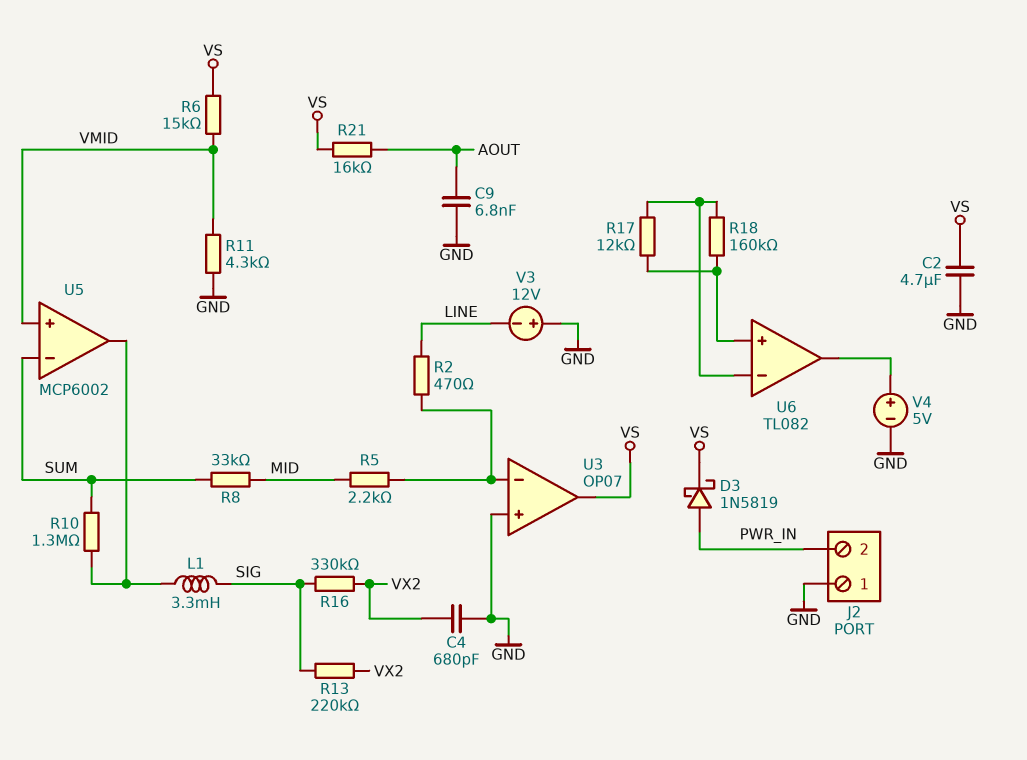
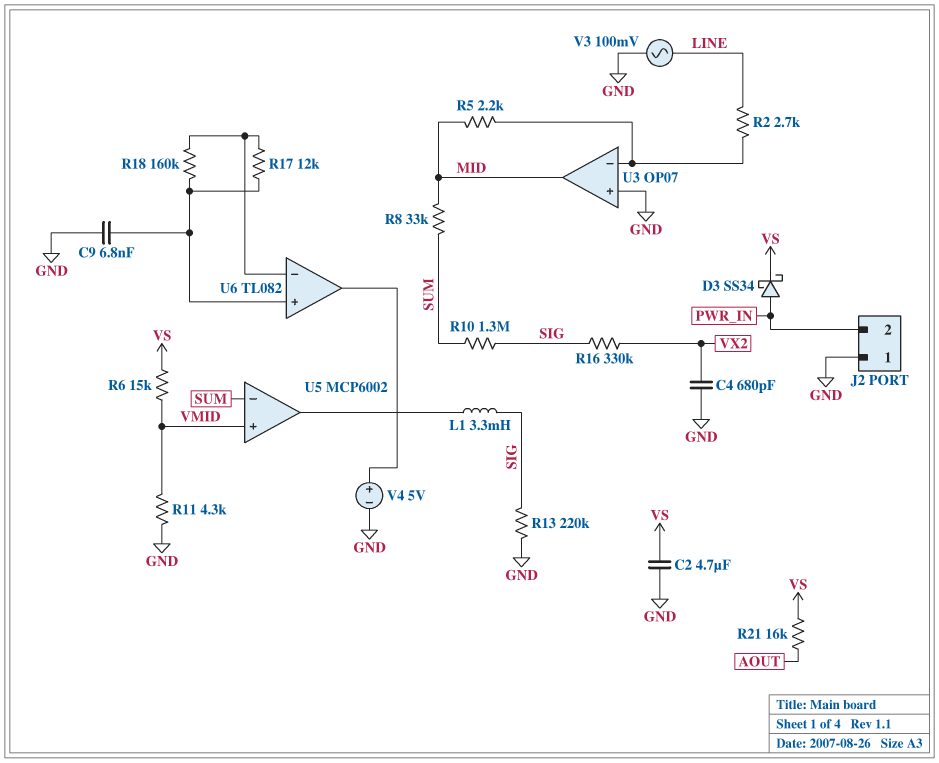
C9: 6.8nF (AOUT, GND) -> 6.8nF (GND, U6/in+)
D3: schottky 1N5819 (A PWR_IN, K VS) -> schottky SS34 (A PWR_IN, K VS)
R2: 470 (LINE, U3/in-) -> 2.7k (LINE, U3/in-)
R10: 1.3M (SUM, U5/out) -> 1.3M (SIG, SUM)
R13: 220k (SIG, VX2) -> 220k (GND, SIG)
U3 pin out: VS -> MID
V3: 12V (plus GND, minus LINE) -> AC 100mV (GND, LINE)

